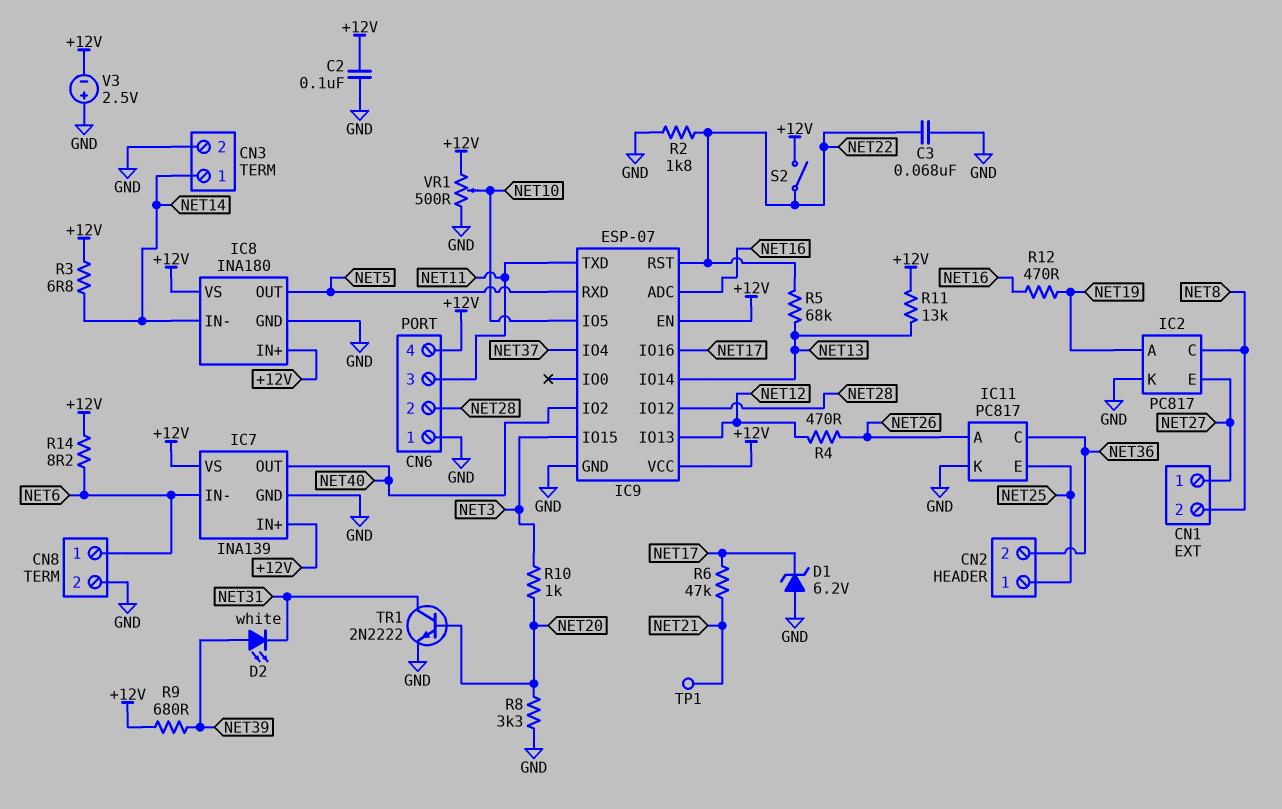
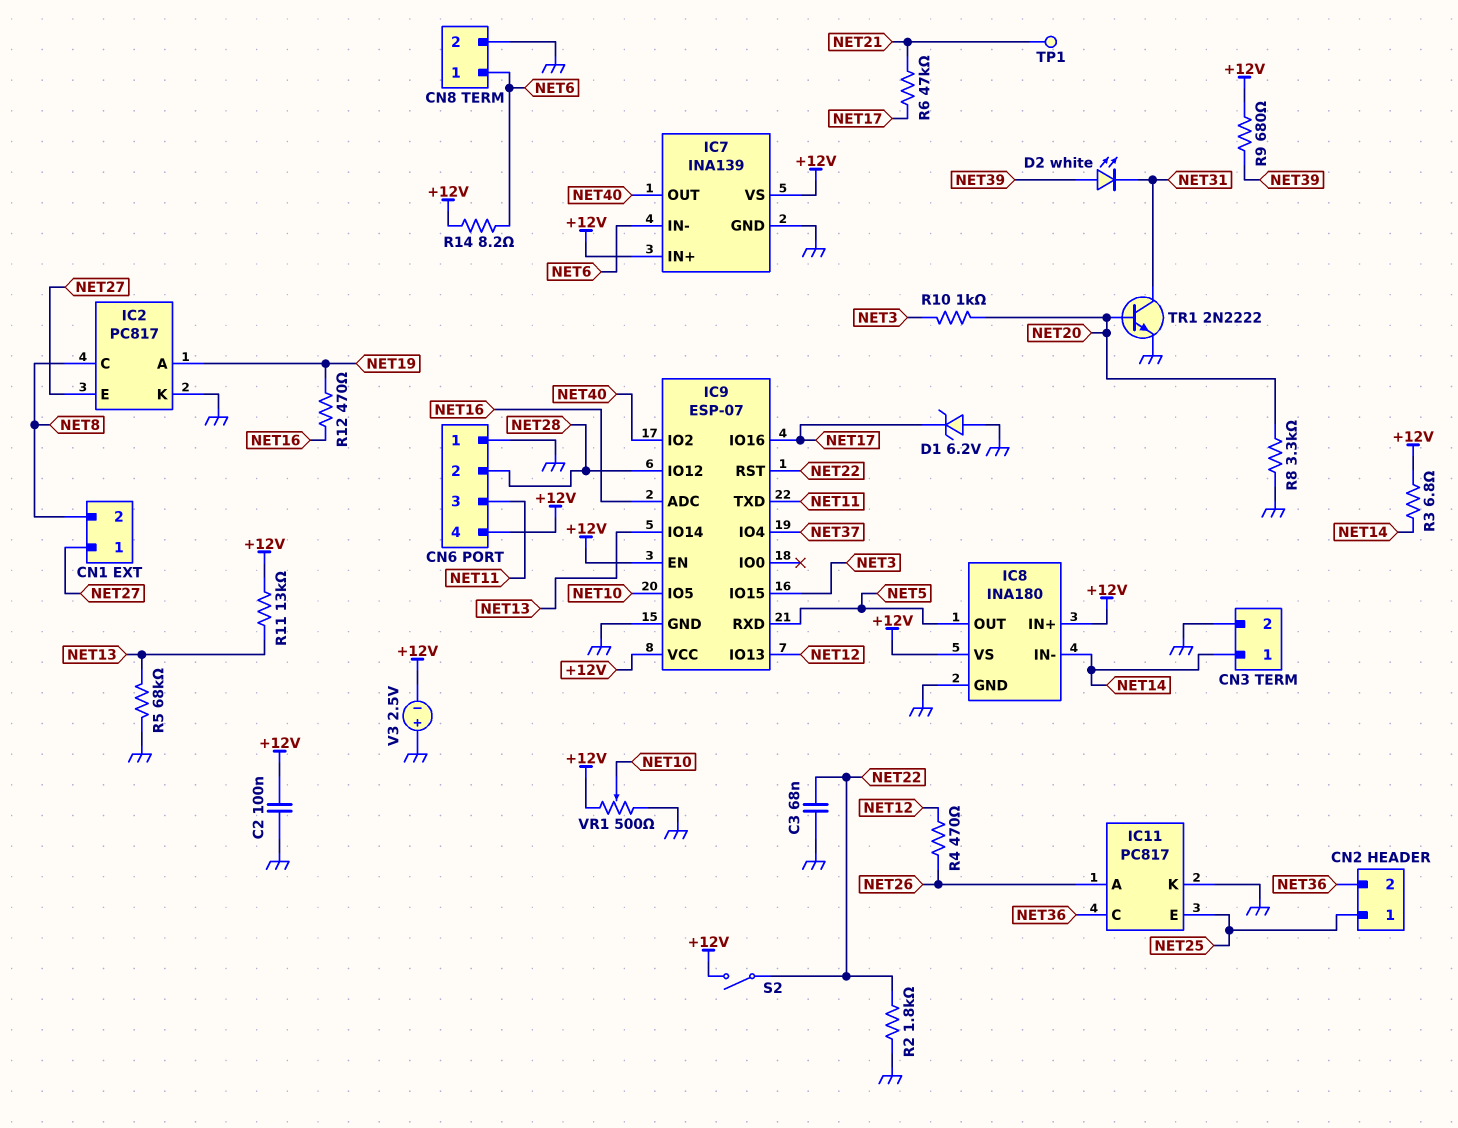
R5: 68k (NET13, NET22) -> 68k (GND, NET13)

